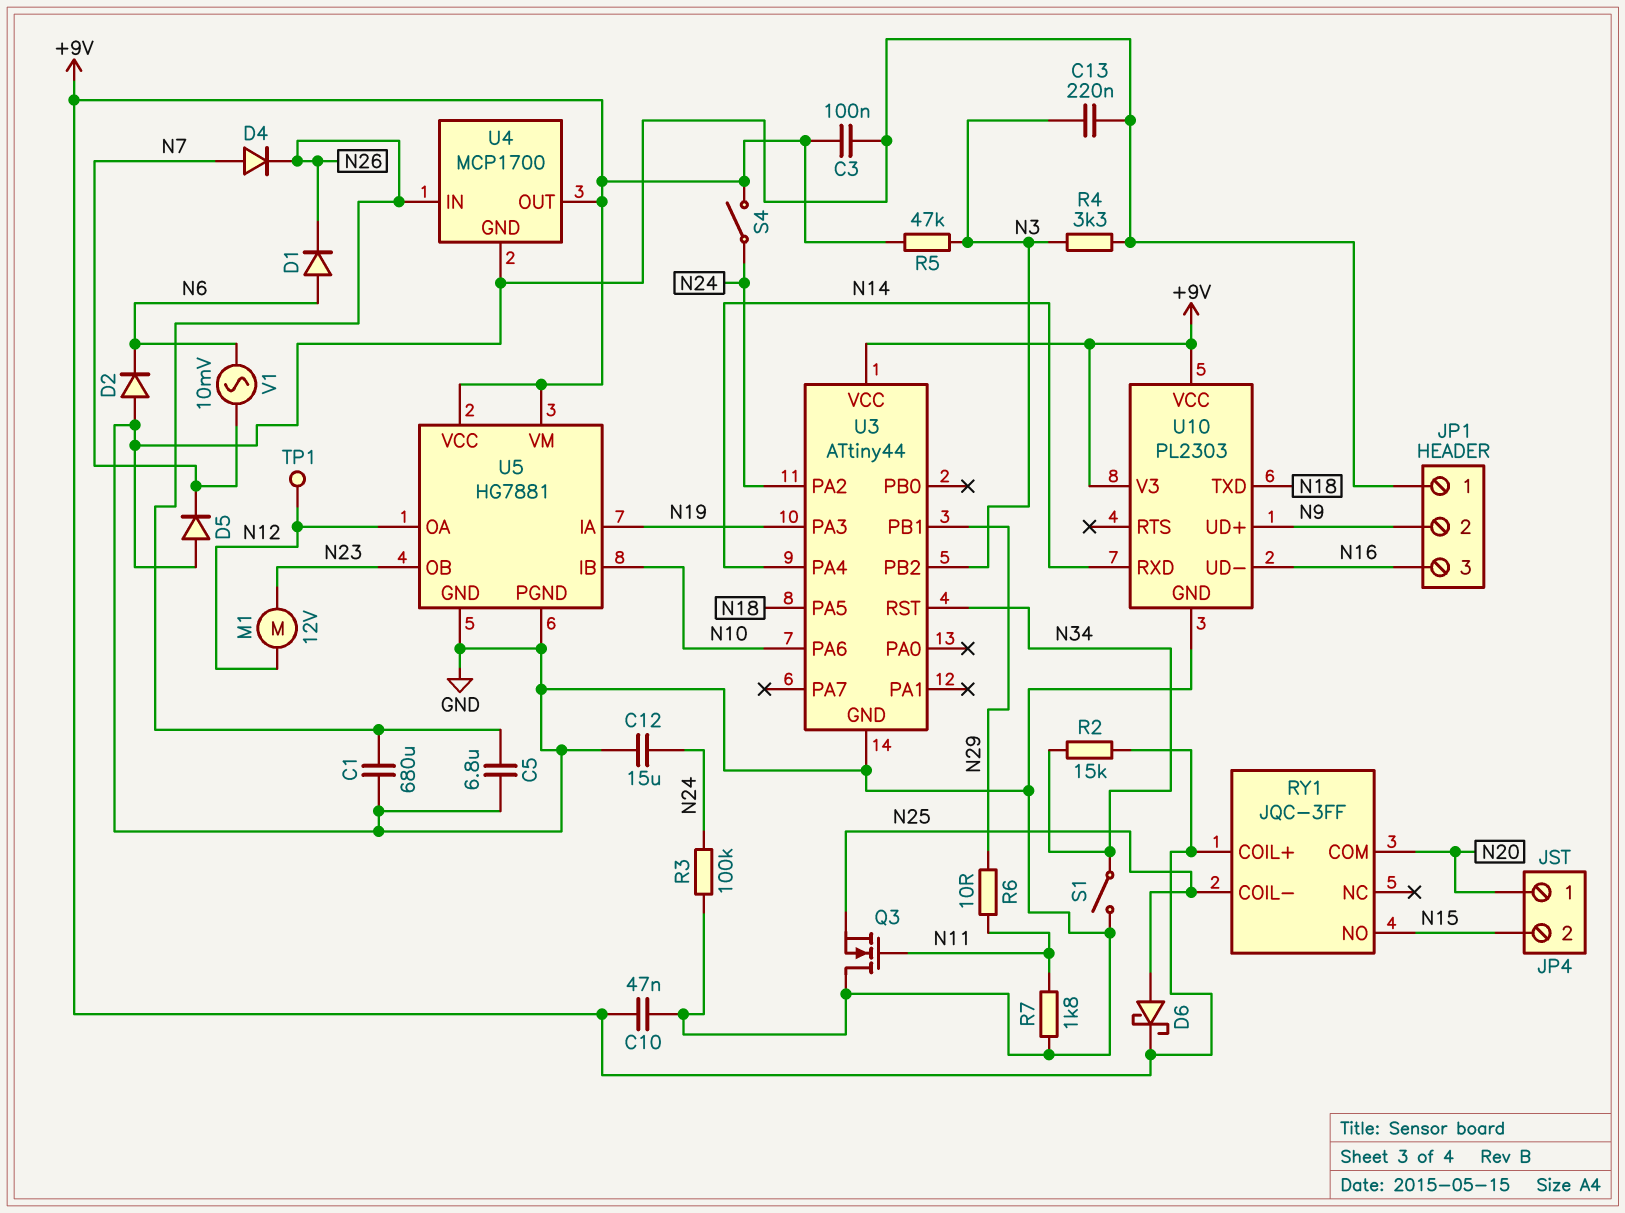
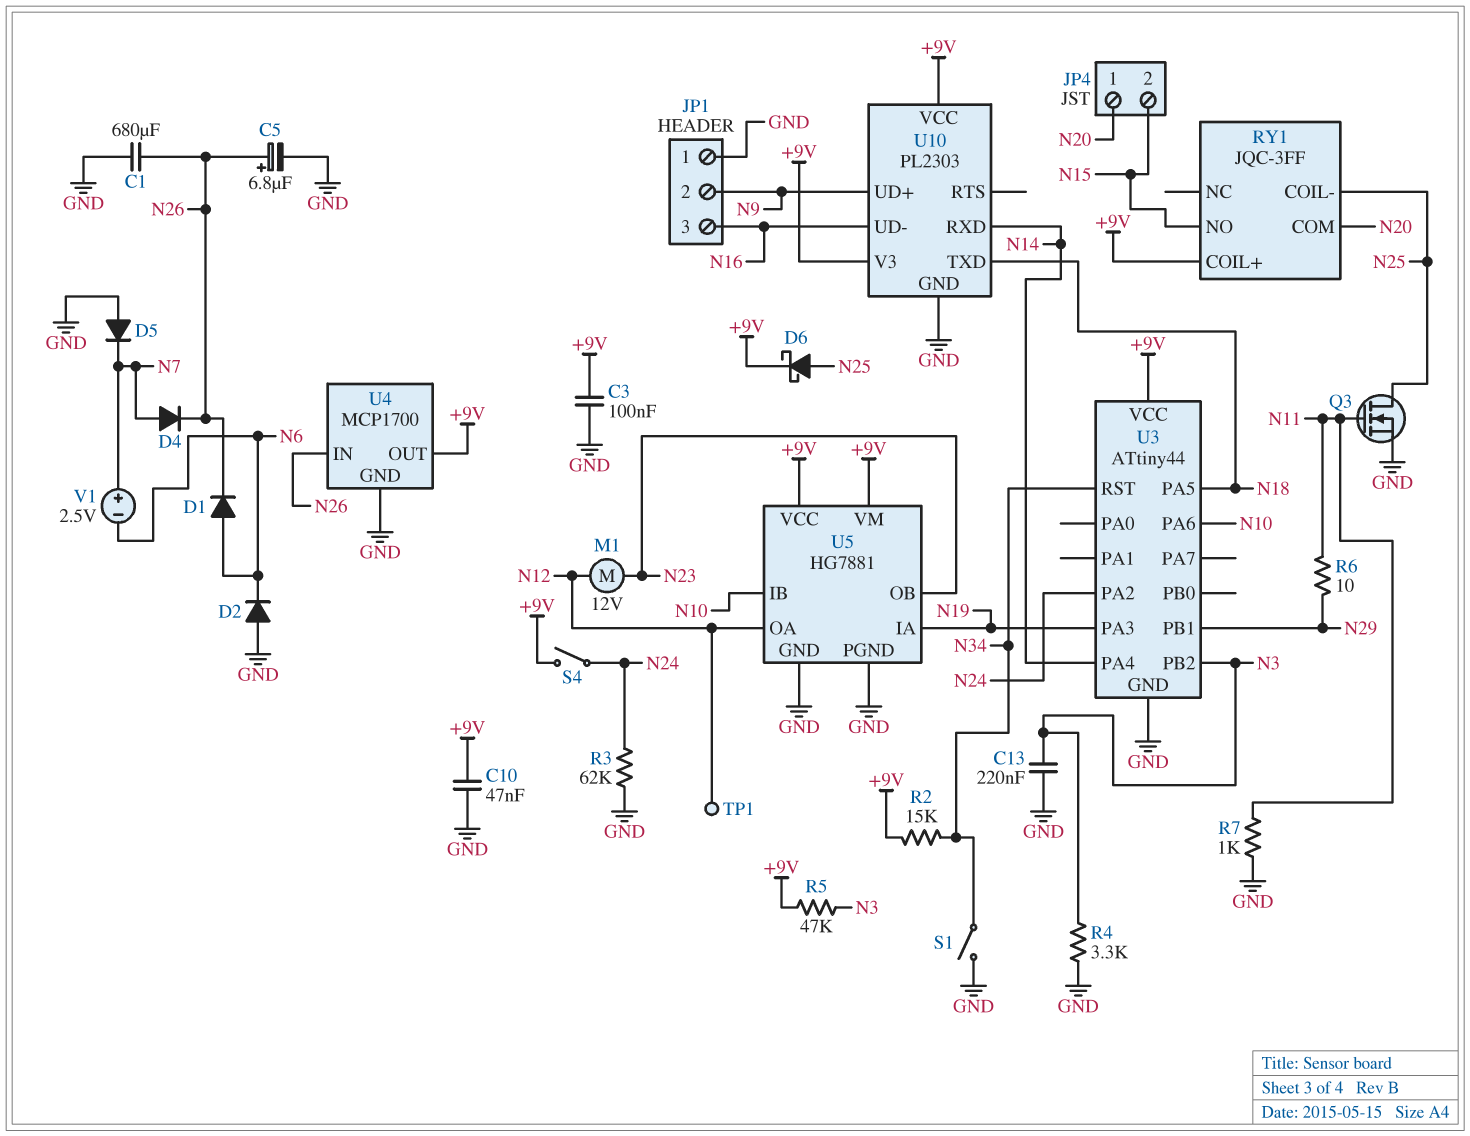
C5: 6.8uF (GND, N26) -> 6.8uF (plus N26, minus GND)
C12: 15uF (GND, N24) -> none
Q3: NMOS (G N11, D GND, S N25) -> NMOS (G N11, D N25, S GND)
R3: 100k (GND, N24) -> 62k (GND, N24)
R7: 1.8k (GND, N11) -> 1k (GND, N11)
V1: AC 10mV (N6, N7) -> 2.5V (plus N7, minus N6)

